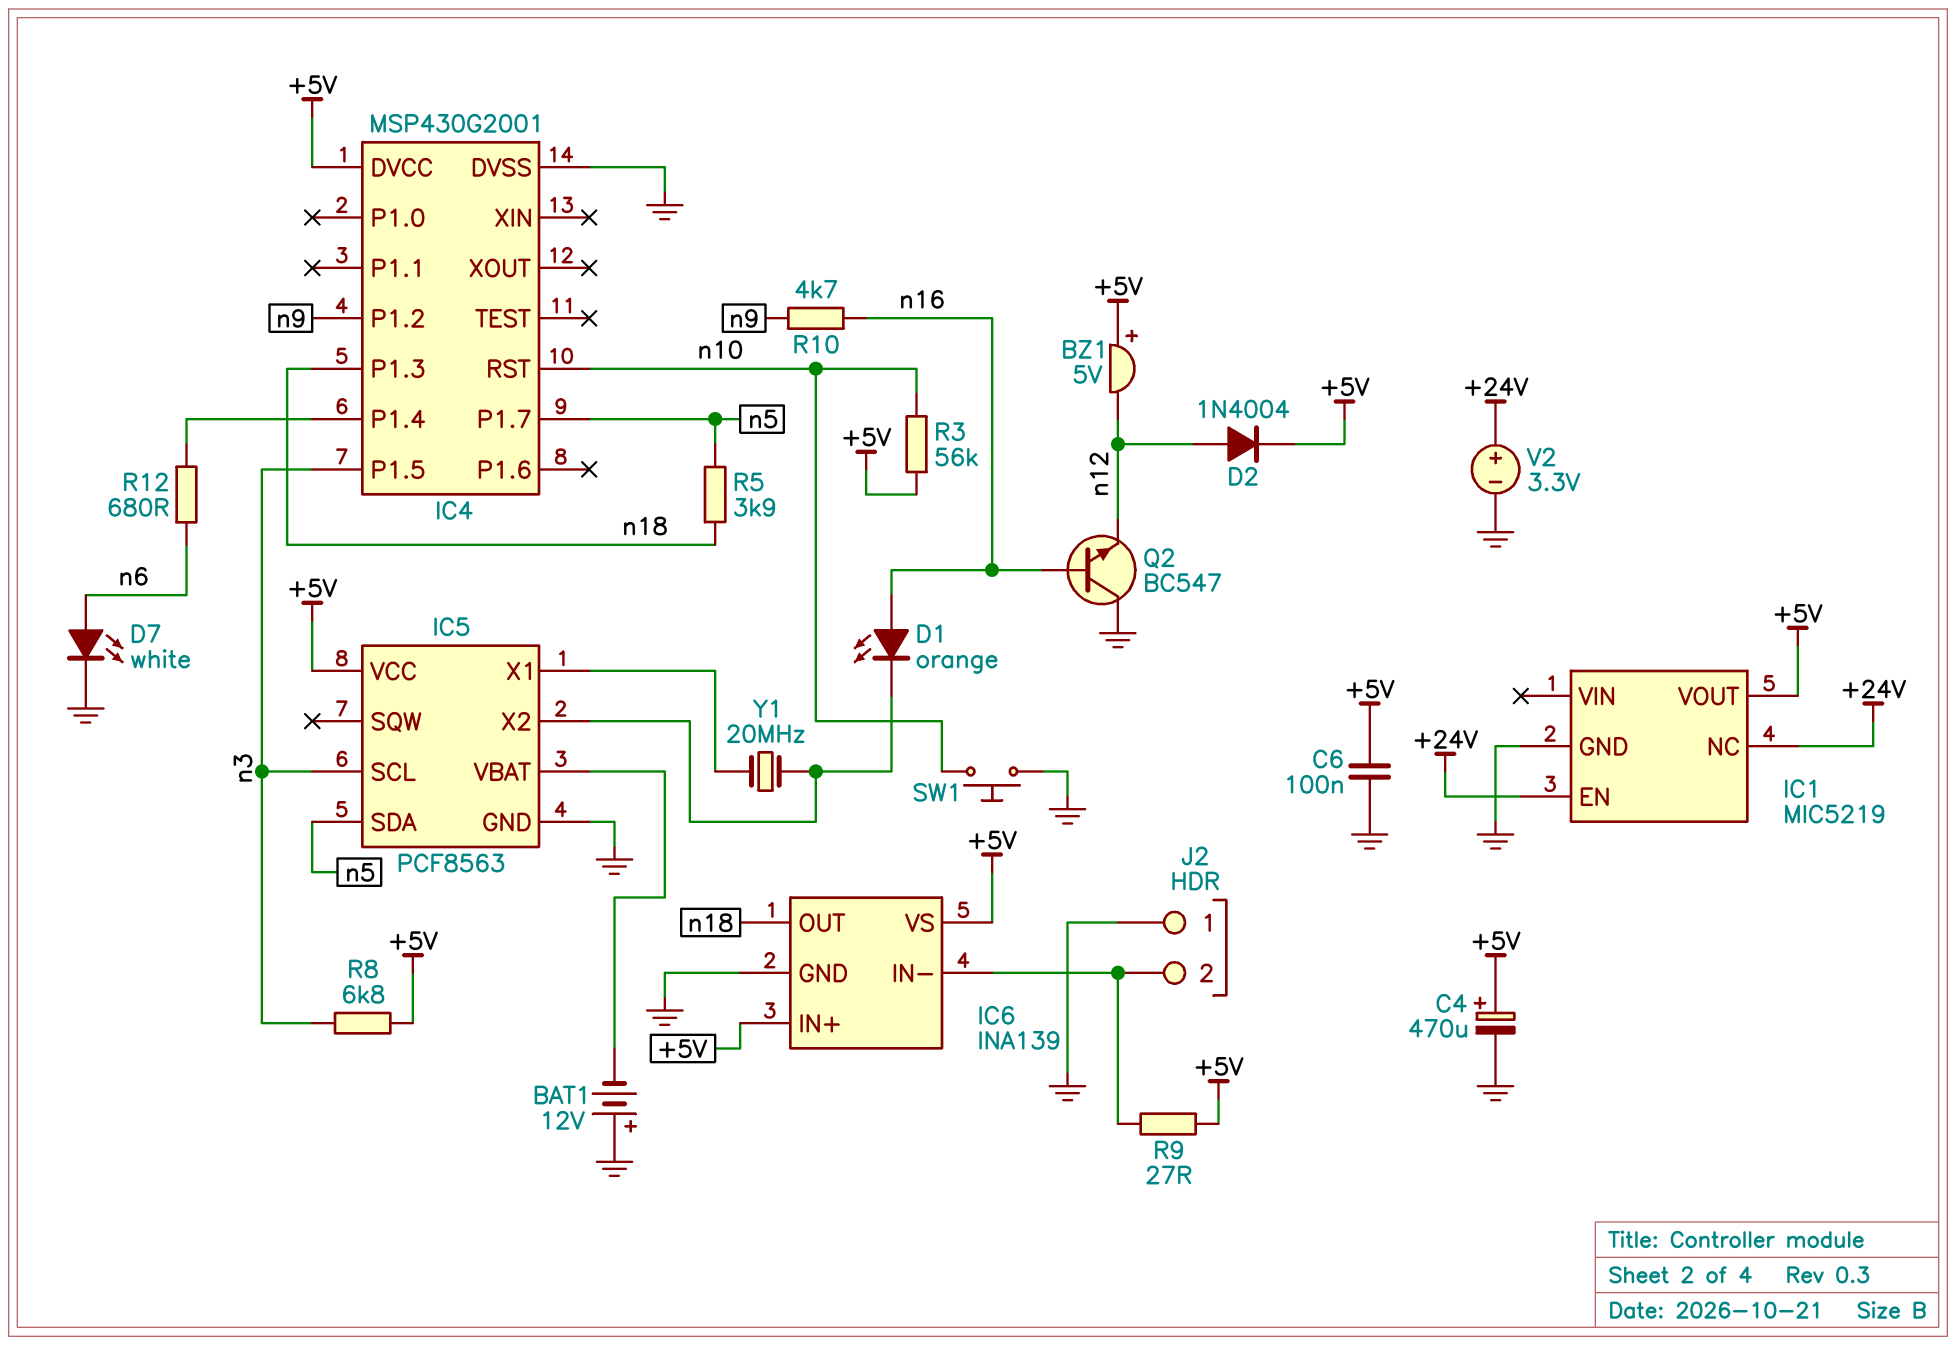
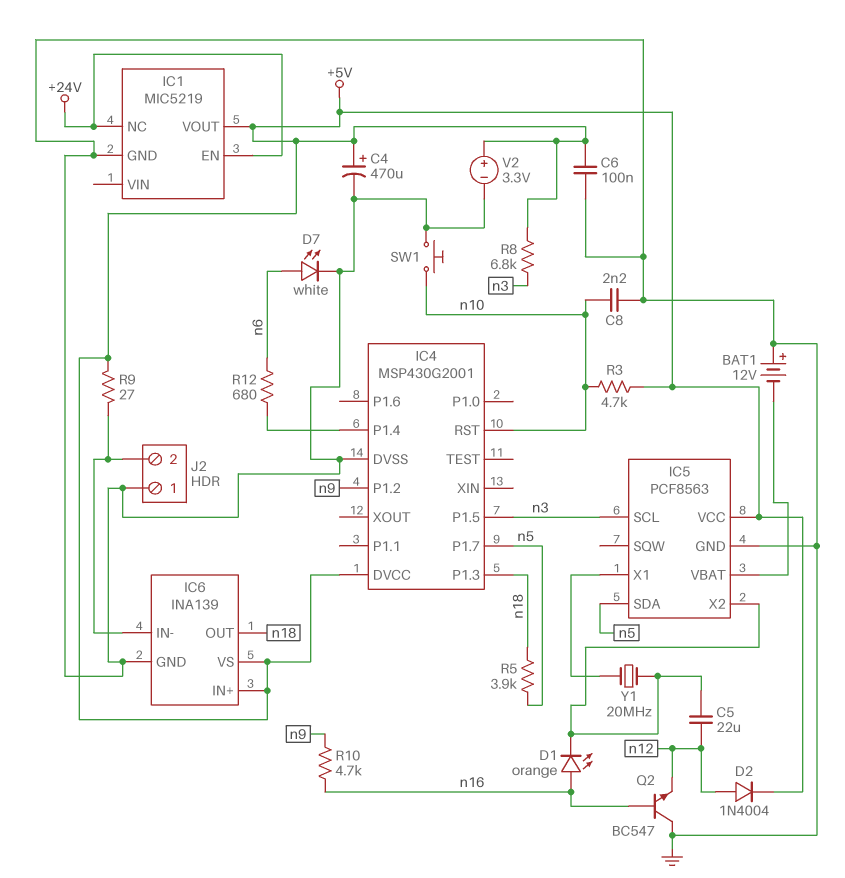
BZ1: buzzer 5V (plus +5V, minus n12) -> none
C5: none -> 22uF (IC5/X2, n12)
C8: none -> 2.2nF (GND, n10)
R3: 56k (+5V, n10) -> 4.7k (+5V, n10)
V2: 3.3V (plus +24V, minus GND) -> 3.3V (plus +5V, minus GND)

